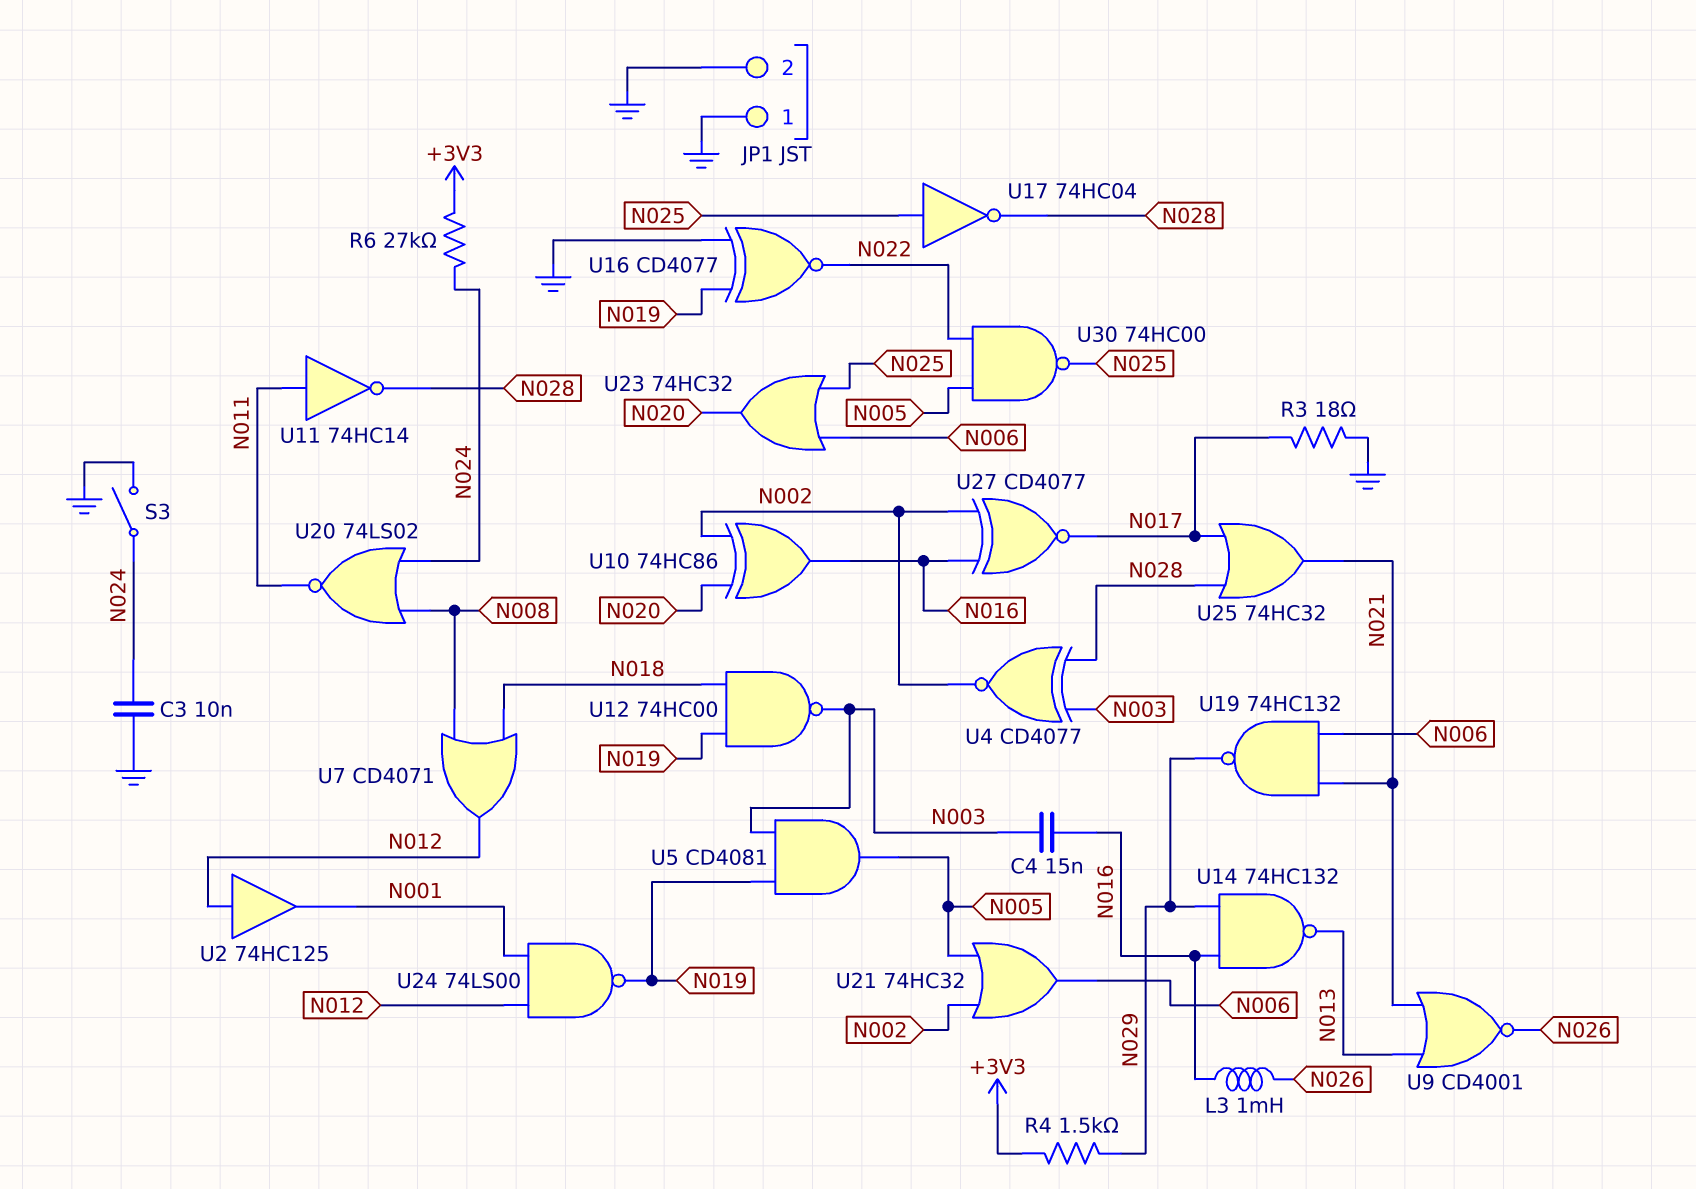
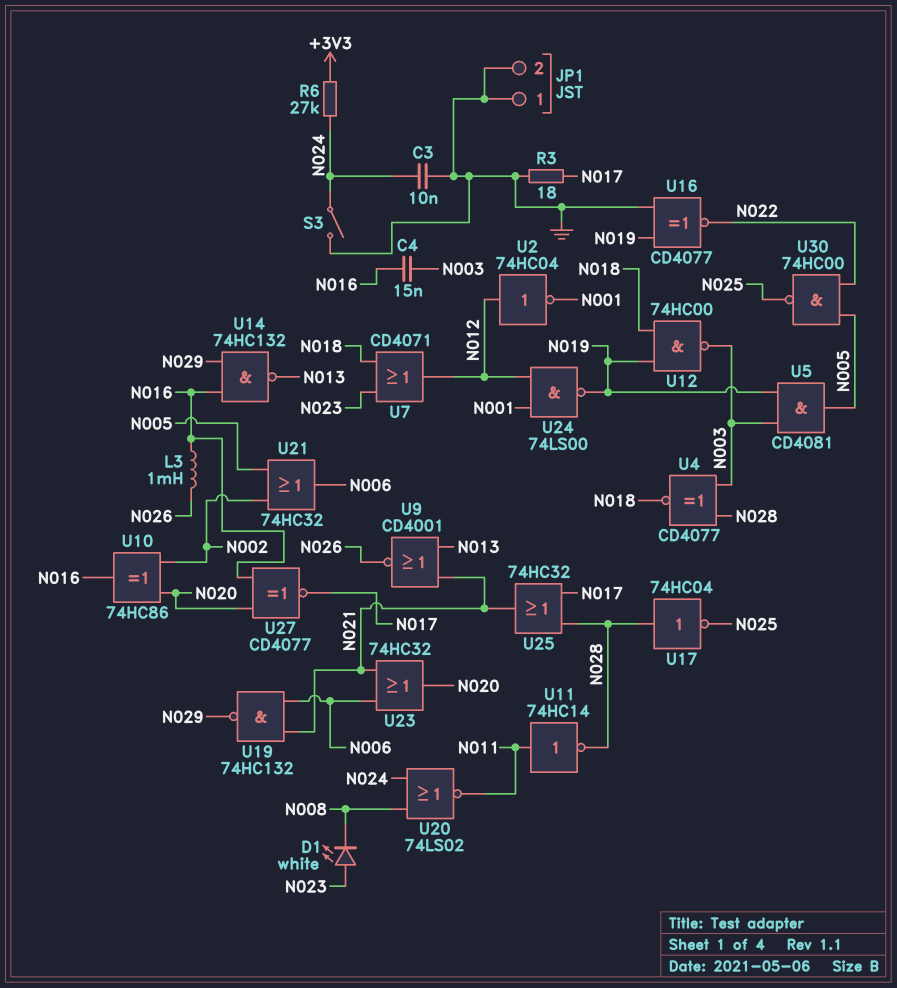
D1: none -> LED white (A N023, K N008)
R4: 1.5k (+3V3, N029) -> none
U2: buffer 74HC125 (in N012, out N001) -> NOT 74HC04 (in N012, out N001)
U4: XNOR CD4077 (in N003, in N028, out N002) -> XNOR CD4077 (in N003, in N028, out N018)
U7: OR CD4071 (in N008, in N018, out N012) -> OR CD4071 (in N018, in N023, out N012)
U17: NOT 74HC04 (in N025, out N028) -> NOT 74HC04 (in N028, out N025)
U23: OR 74HC32 (in N006, in N025, out N020) -> OR 74HC32 (in N006, in N021, out N020)
U27: XNOR CD4077 (in N002, in N016, out N017) -> XNOR CD4077 (in N016, in N020, out N017)

